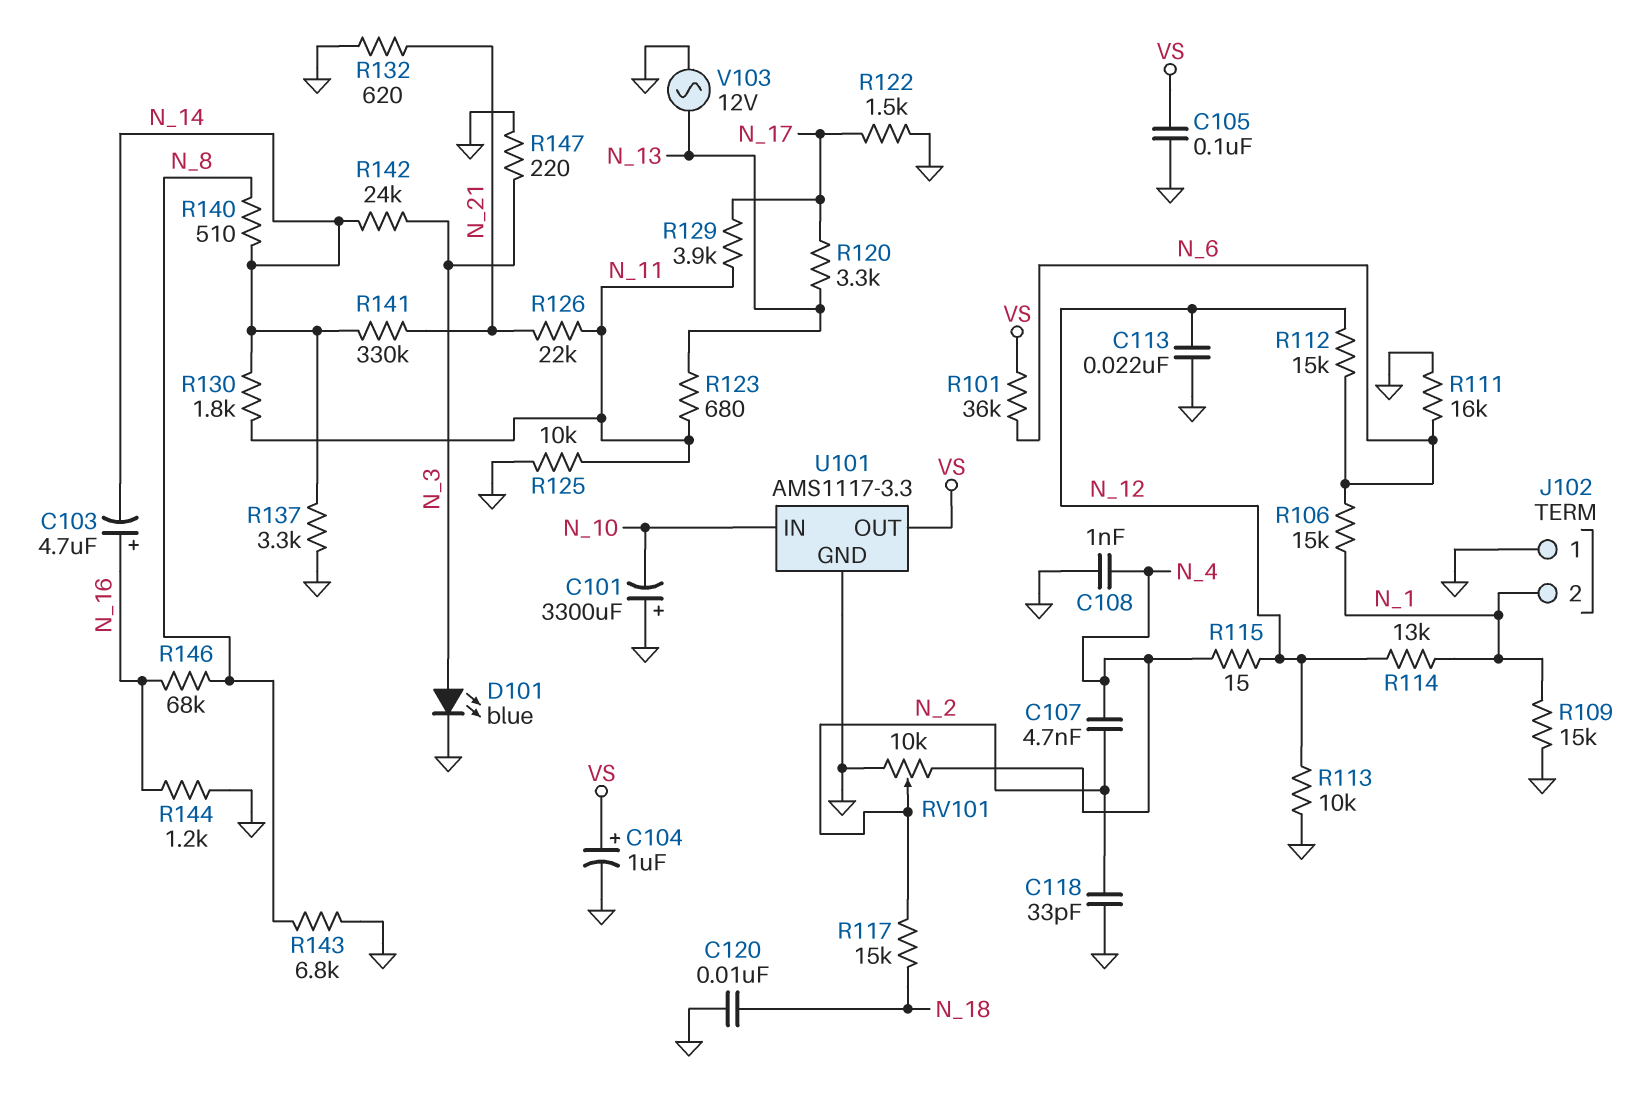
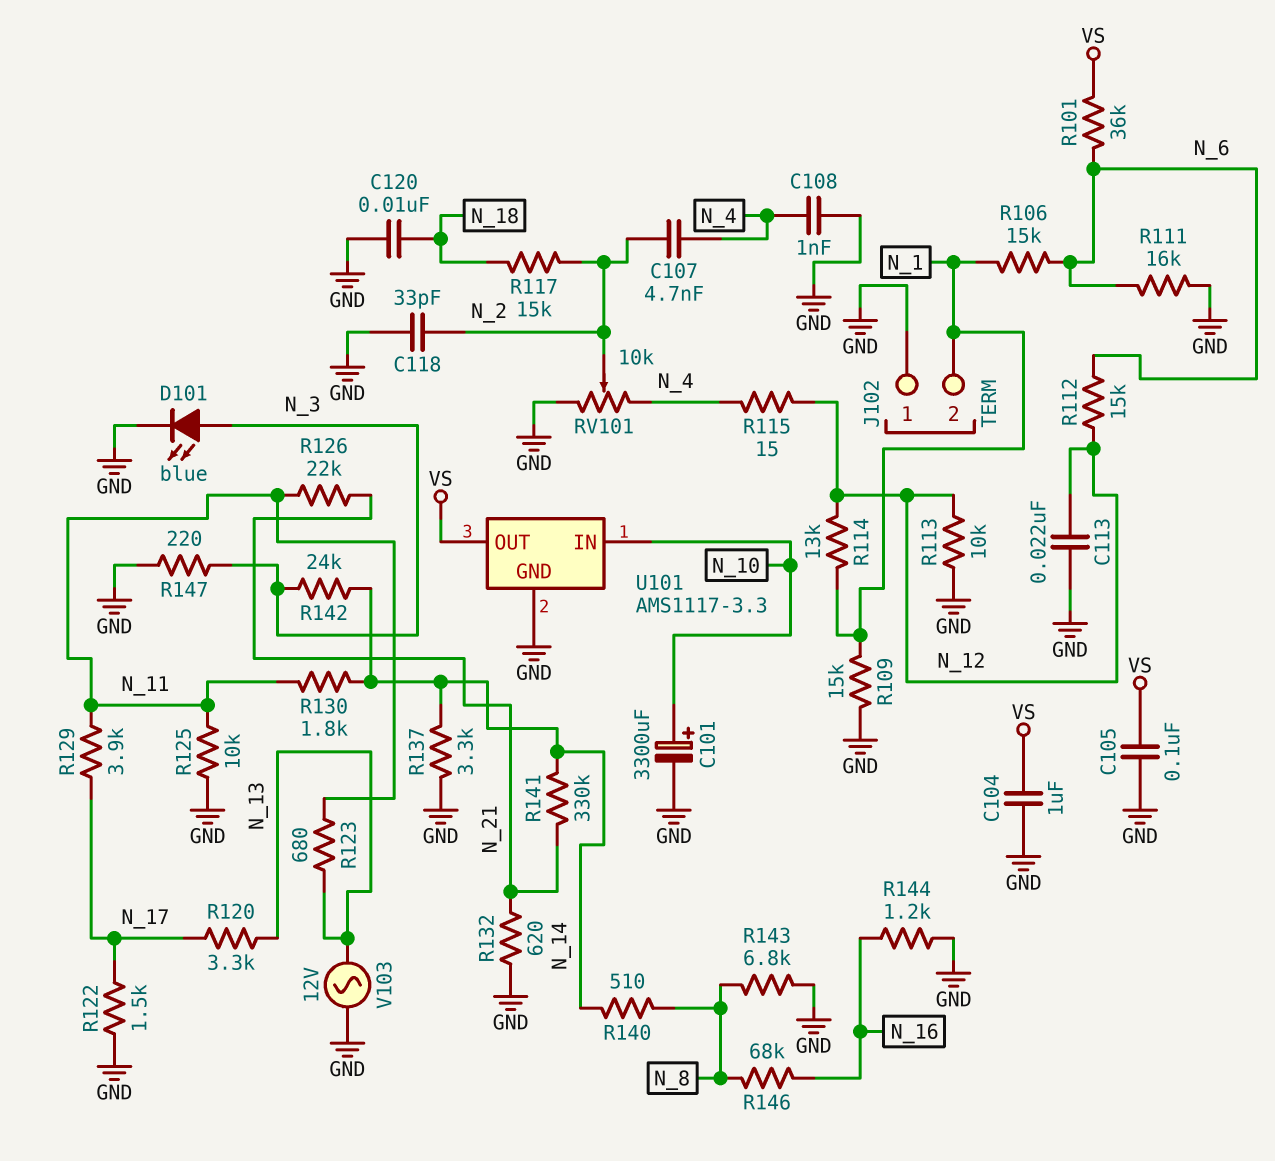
C101: 3300uF (plus GND, minus N_10) -> 3300uF (plus N_10, minus GND)
C103: 4.7uF (plus N_16, minus N_14) -> none
C104: 1uF (plus VS, minus GND) -> 1uF (GND, VS)

